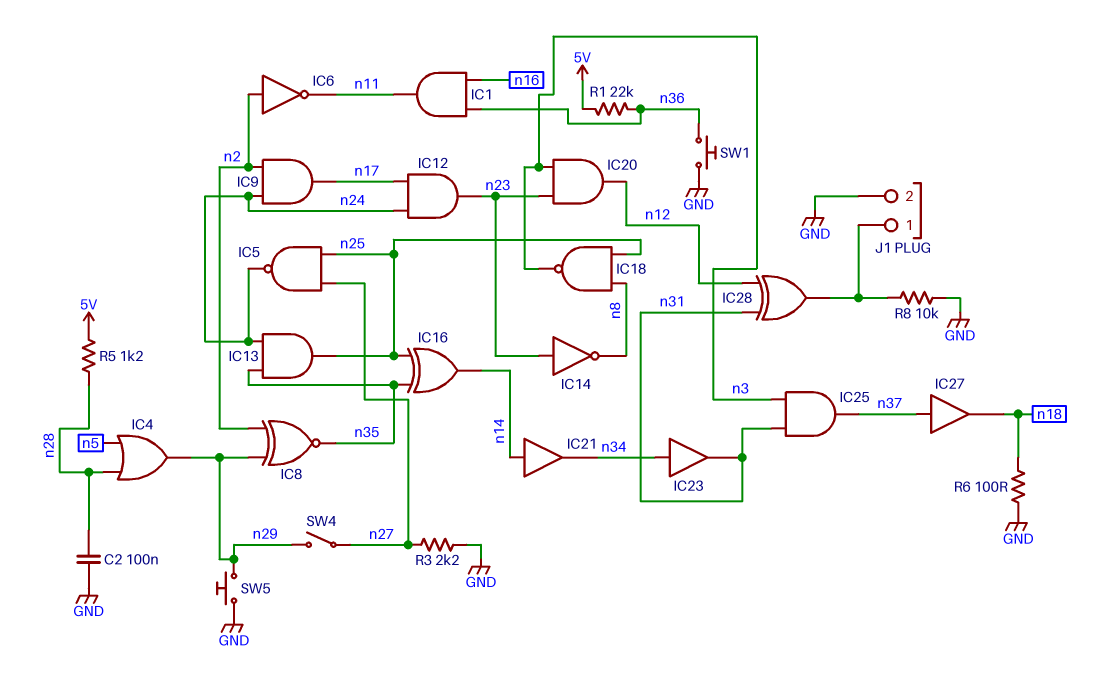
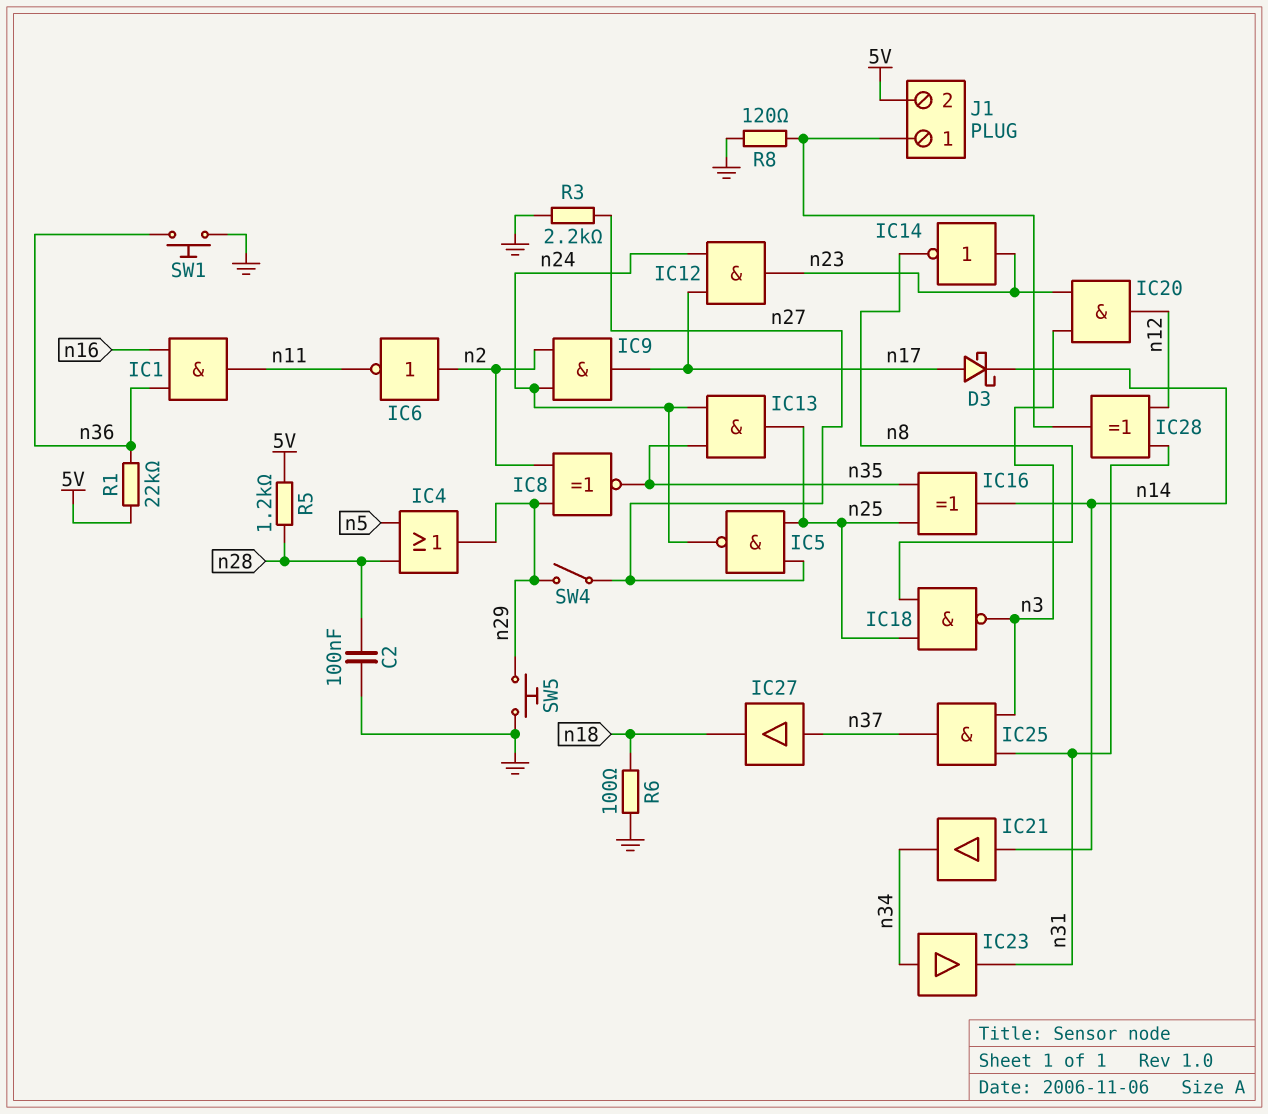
D3: none -> schottky (A n17, K n14)
J1 pin 2: GND -> 5V
R8: 10k (GND, J1/1) -> 120 (GND, J1/1)

